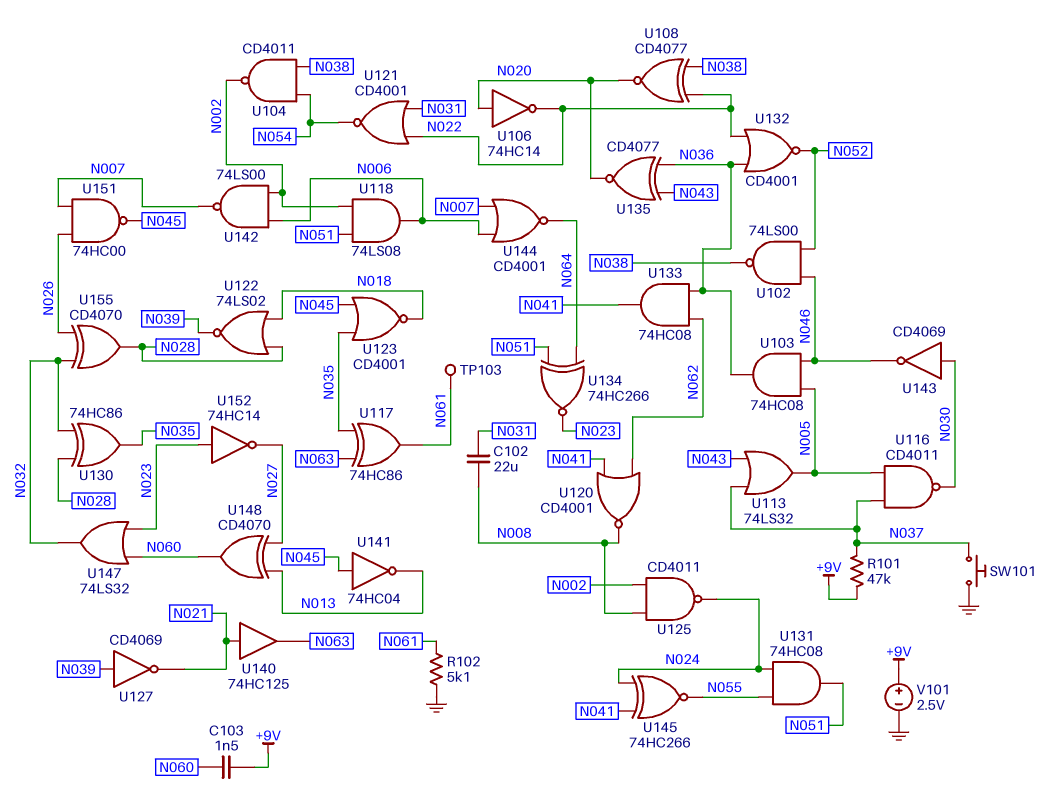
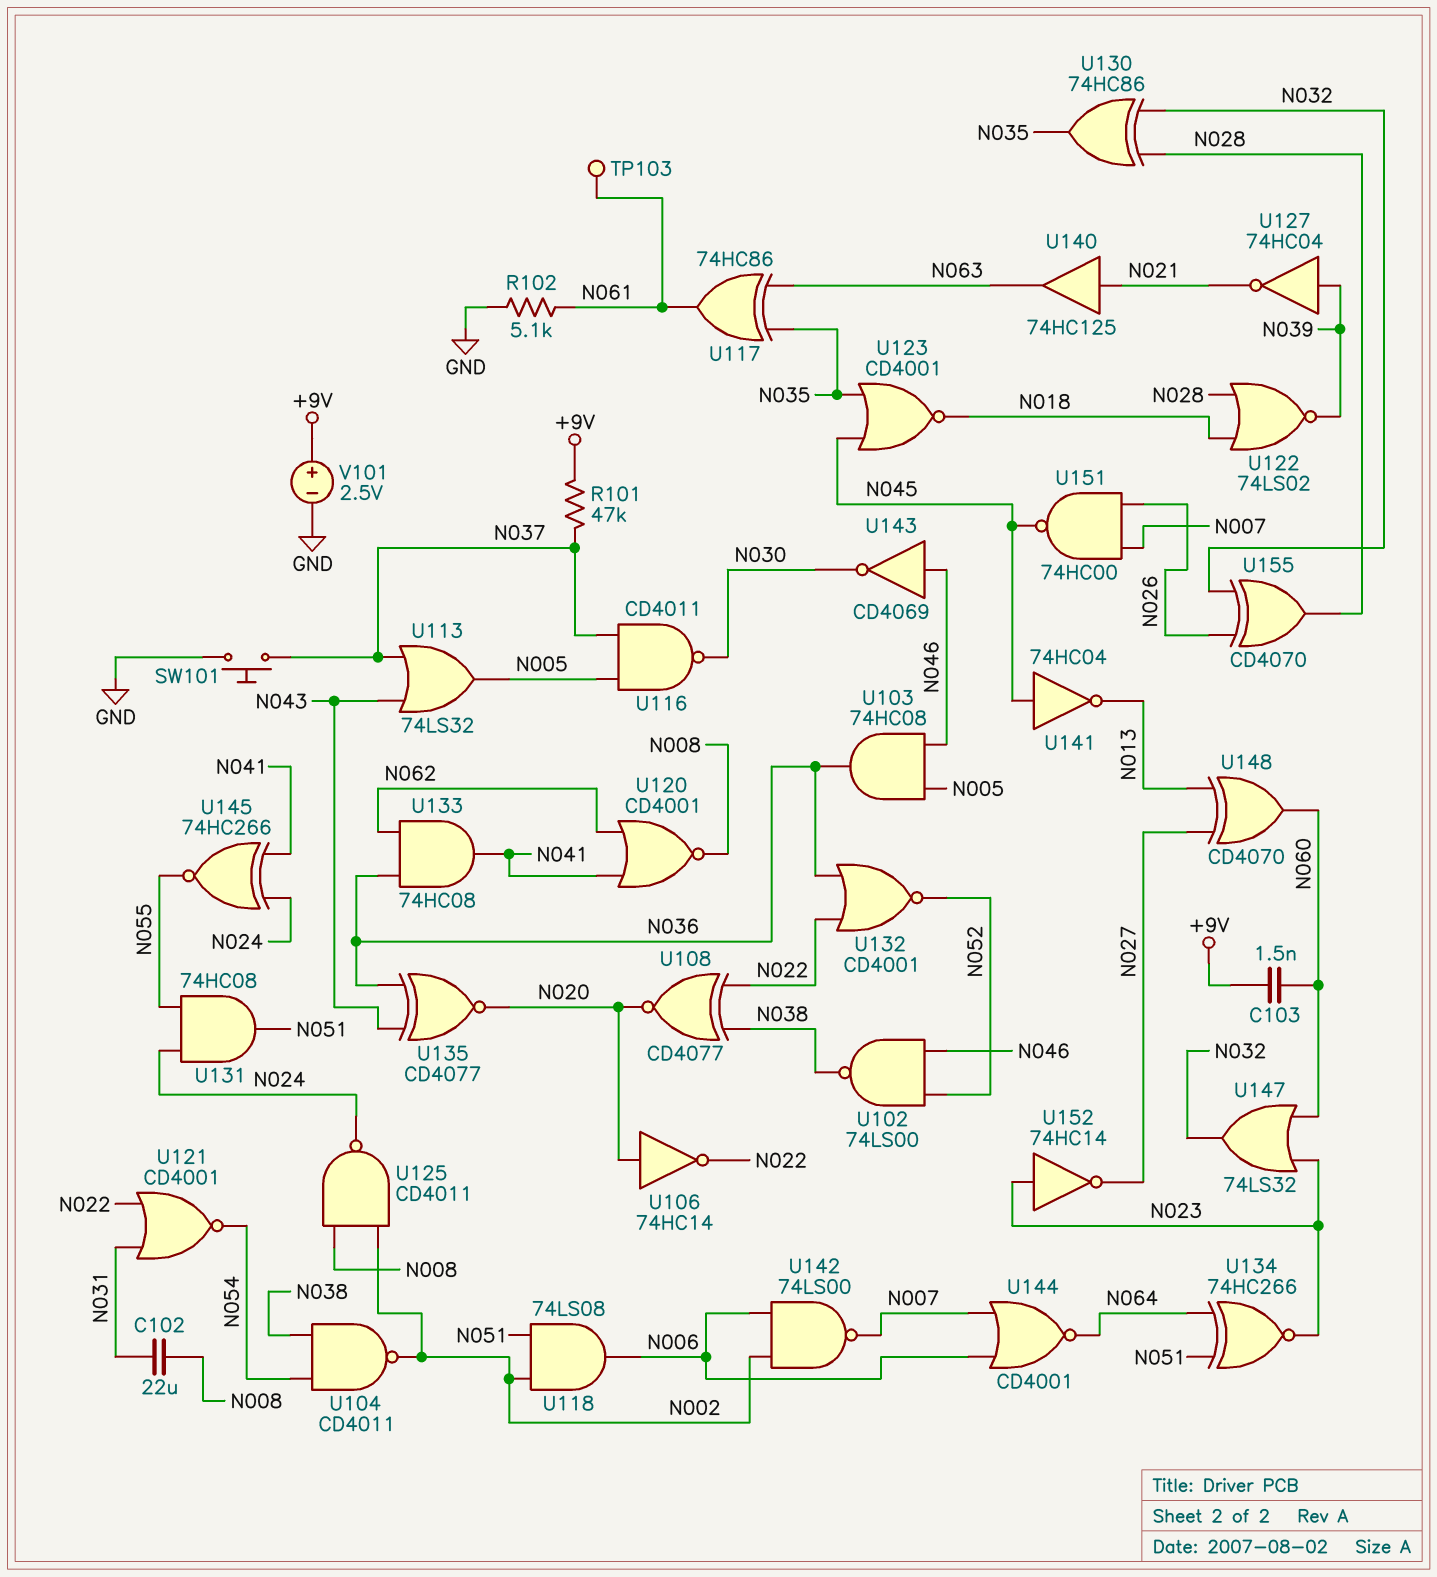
U127: NOT CD4069 (in N039, out N021) -> NOT 74HC04 (in N039, out N021)
U143: NOT CD4069 (in N030, out N046) -> NOT CD4069 (in N046, out N030)

